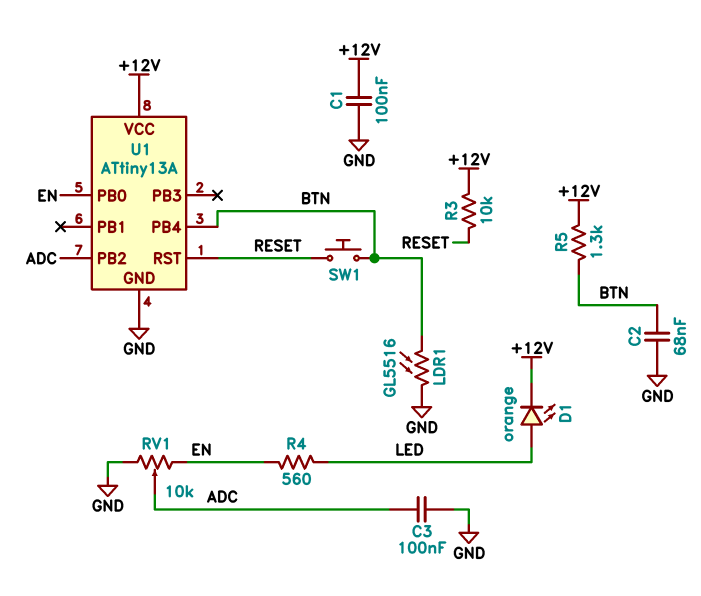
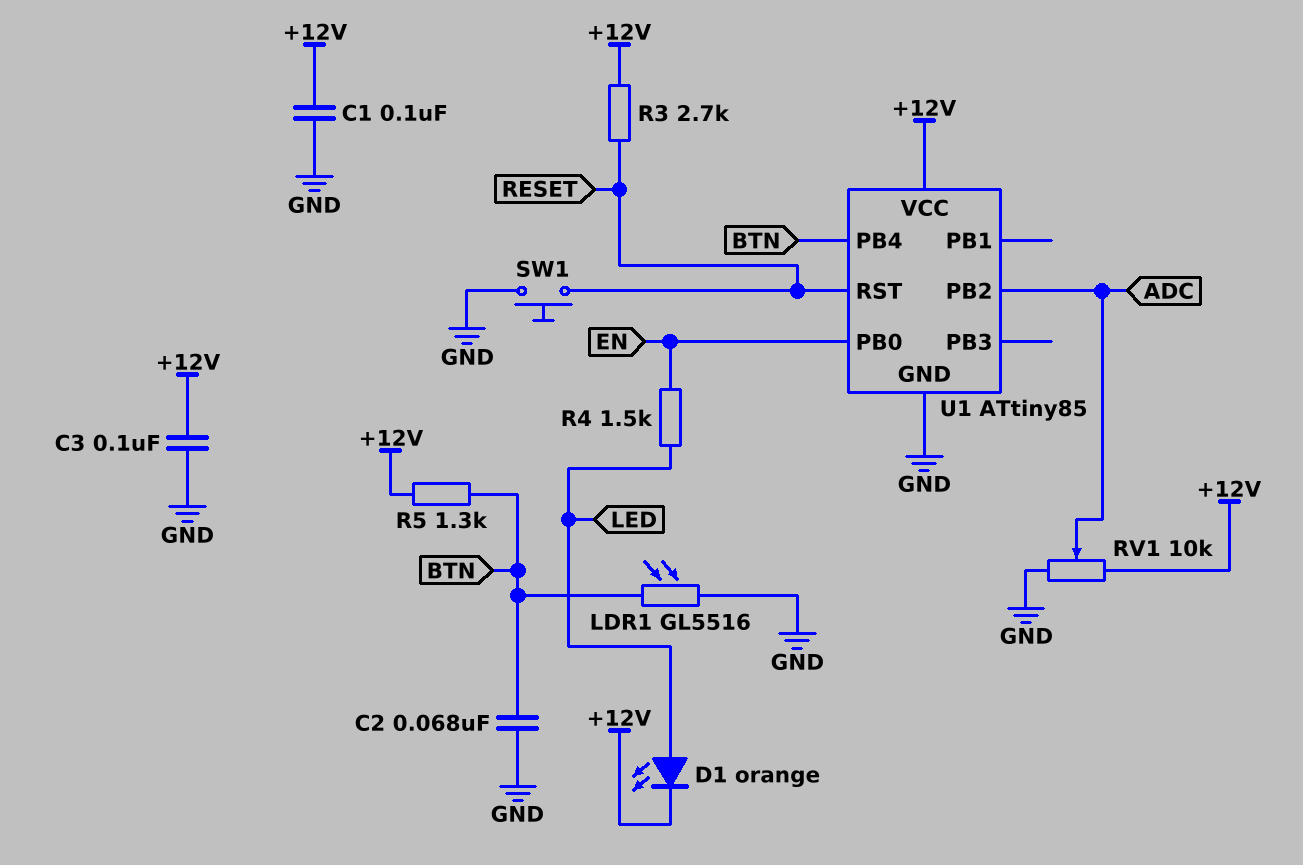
C3: 100nF (ADC, GND) -> 100nF (+12V, GND)
R3: 10k (+12V, RESET) -> 2.7k (+12V, RESET)
R4: 560 (EN, LED) -> 1.5k (EN, LED)
RV1: 10k (EN, GND, wiper ADC) -> 10k (+12V, GND, wiper ADC)
SW1: button (BTN, RESET) -> button (GND, RESET)
U1: ATtiny13A -> ATtiny85

